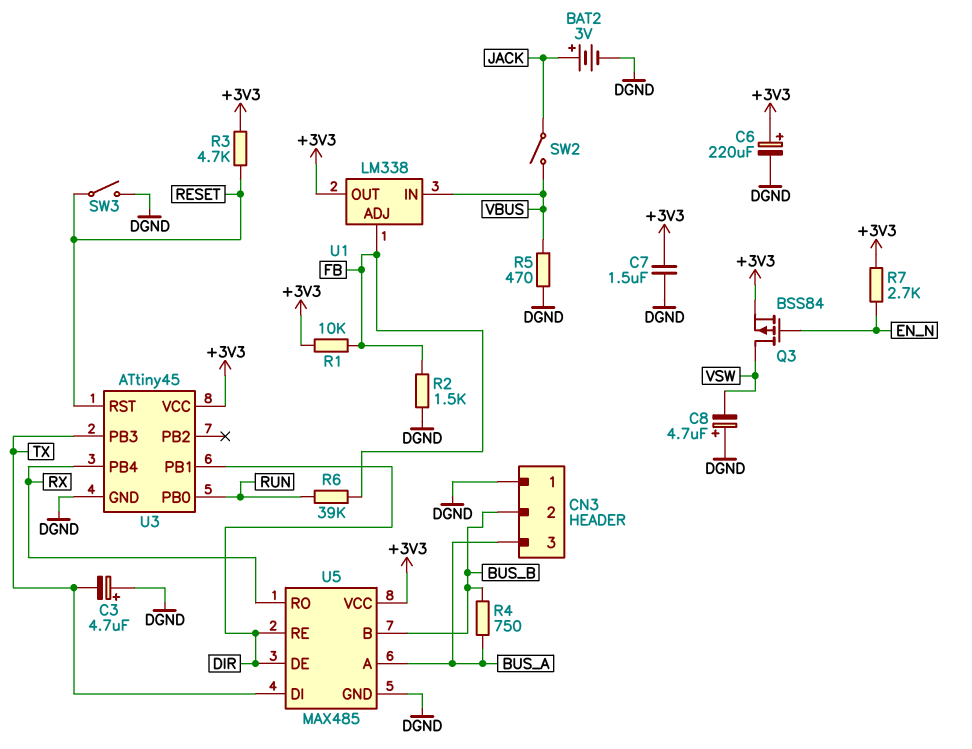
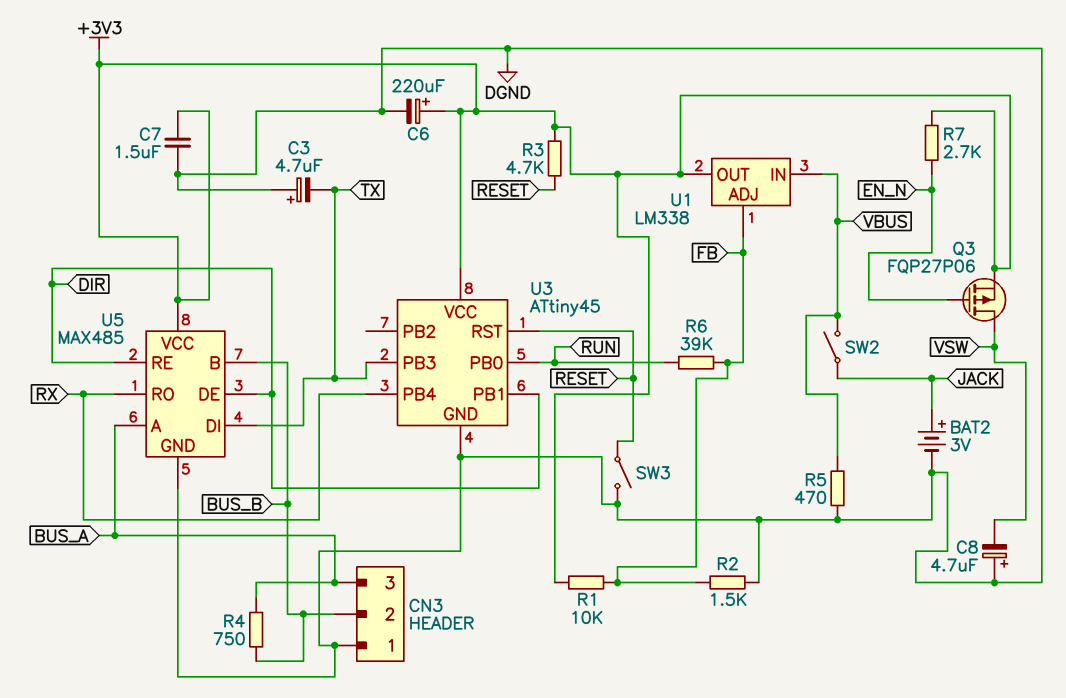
Q3: PMOS BSS84 (G EN_N, D VSW, S +3V3) -> PMOS FQP27P06 (G EN_N, D VSW, S +3V3)

